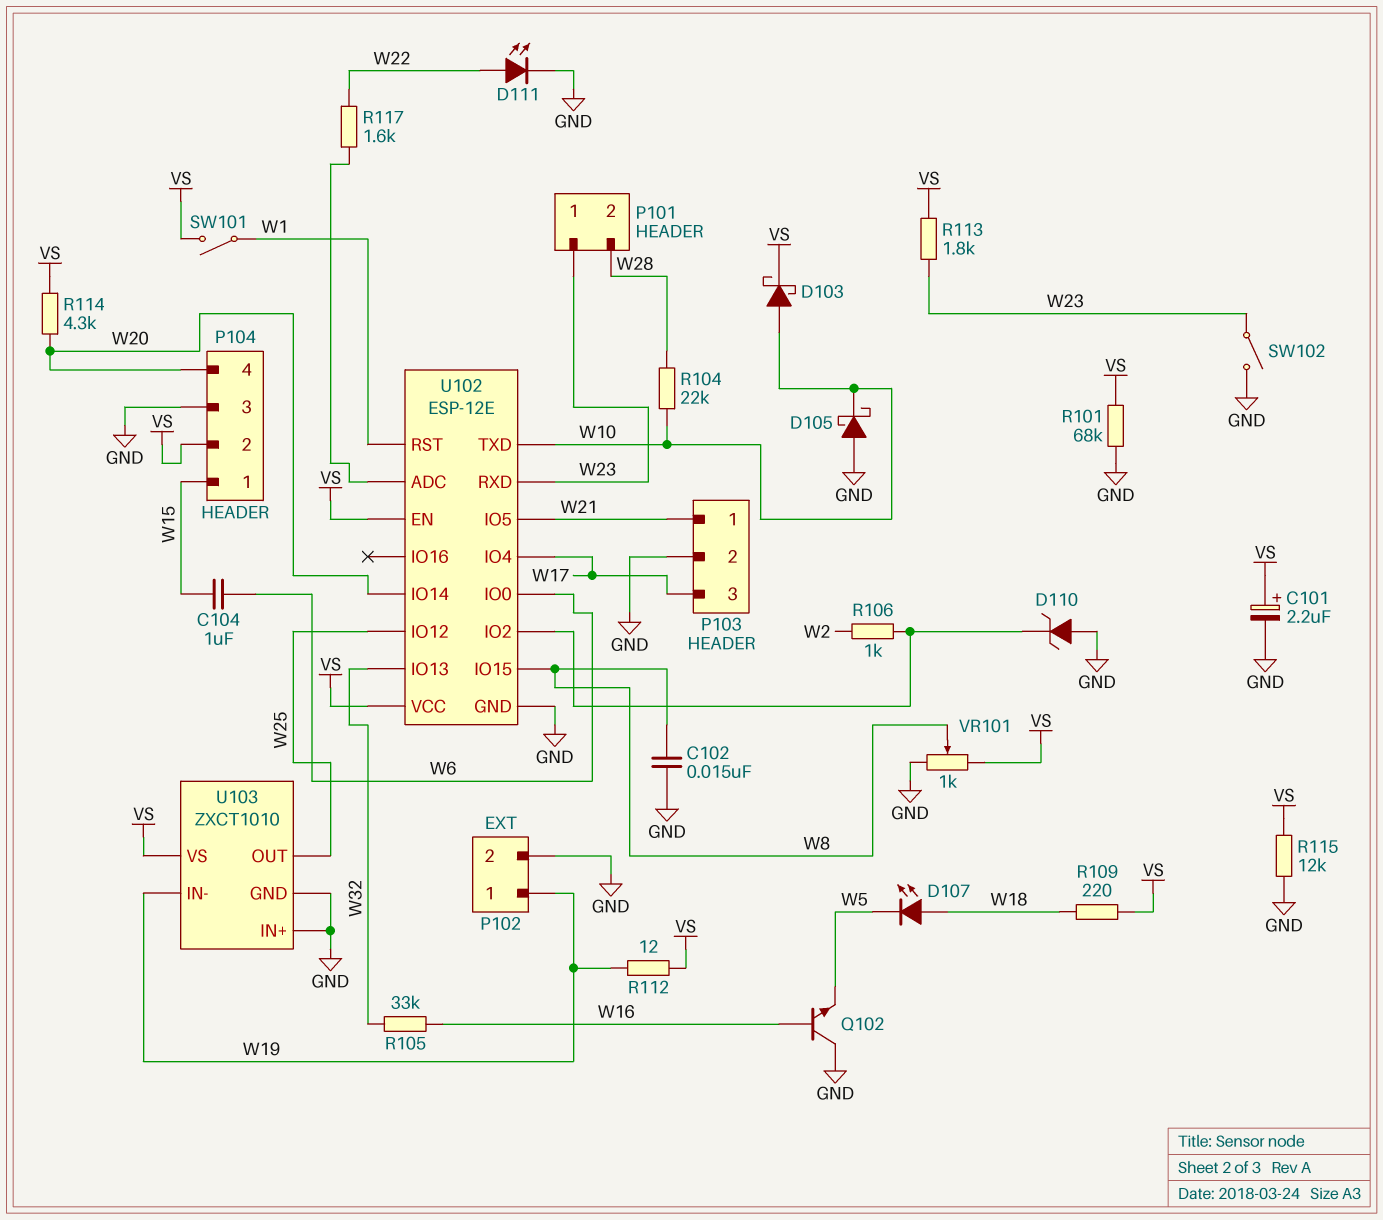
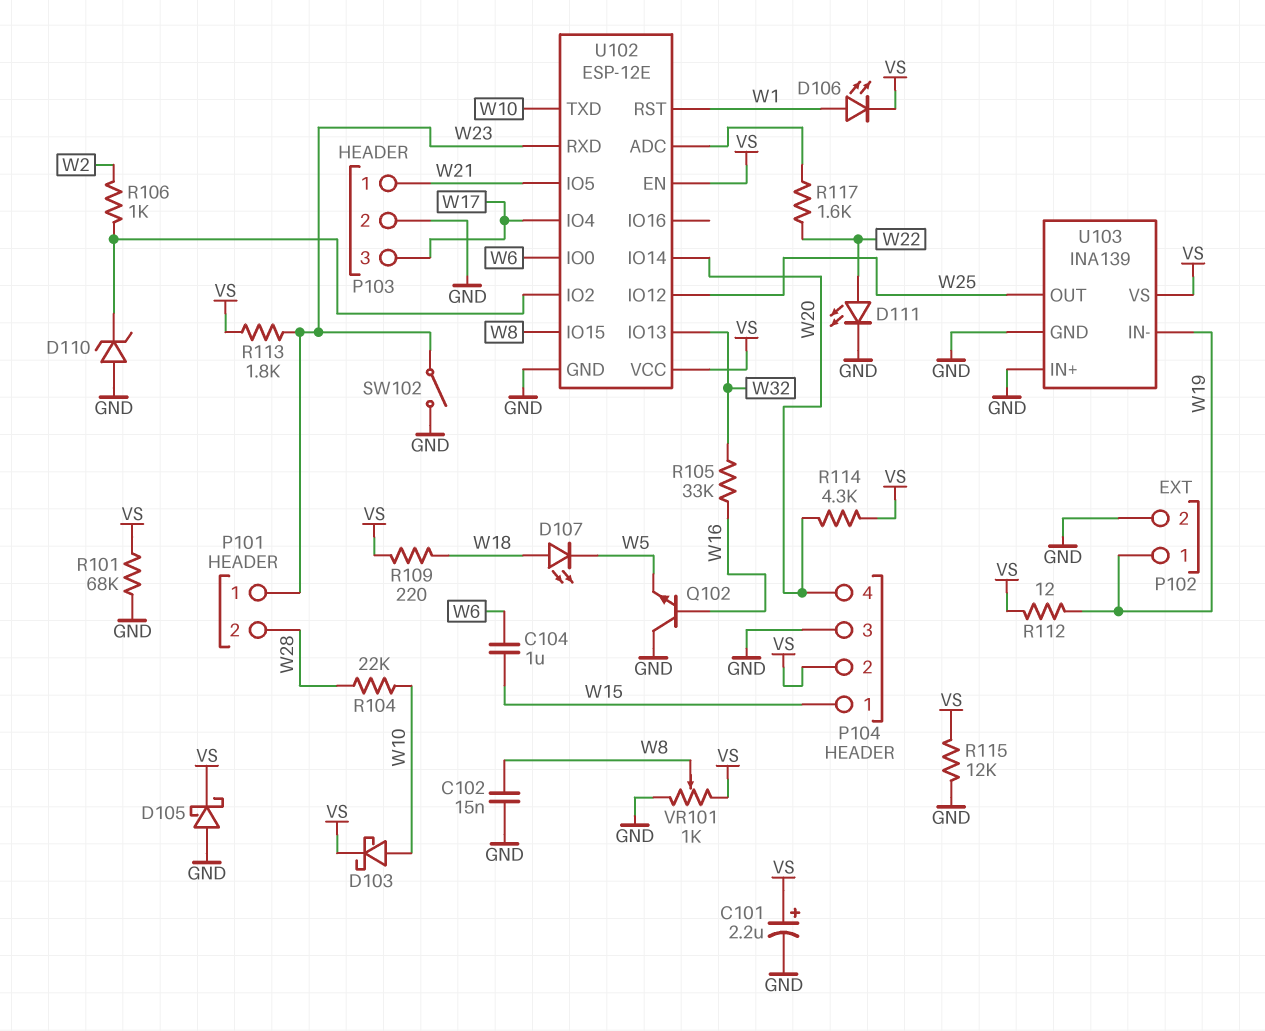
D105: schottky (A GND, K W10) -> schottky (A GND, K VS)
D106: none -> LED (A W1, K VS)
SW101: switch (VS, W1) -> none
U103: ZXCT1010 -> INA139

